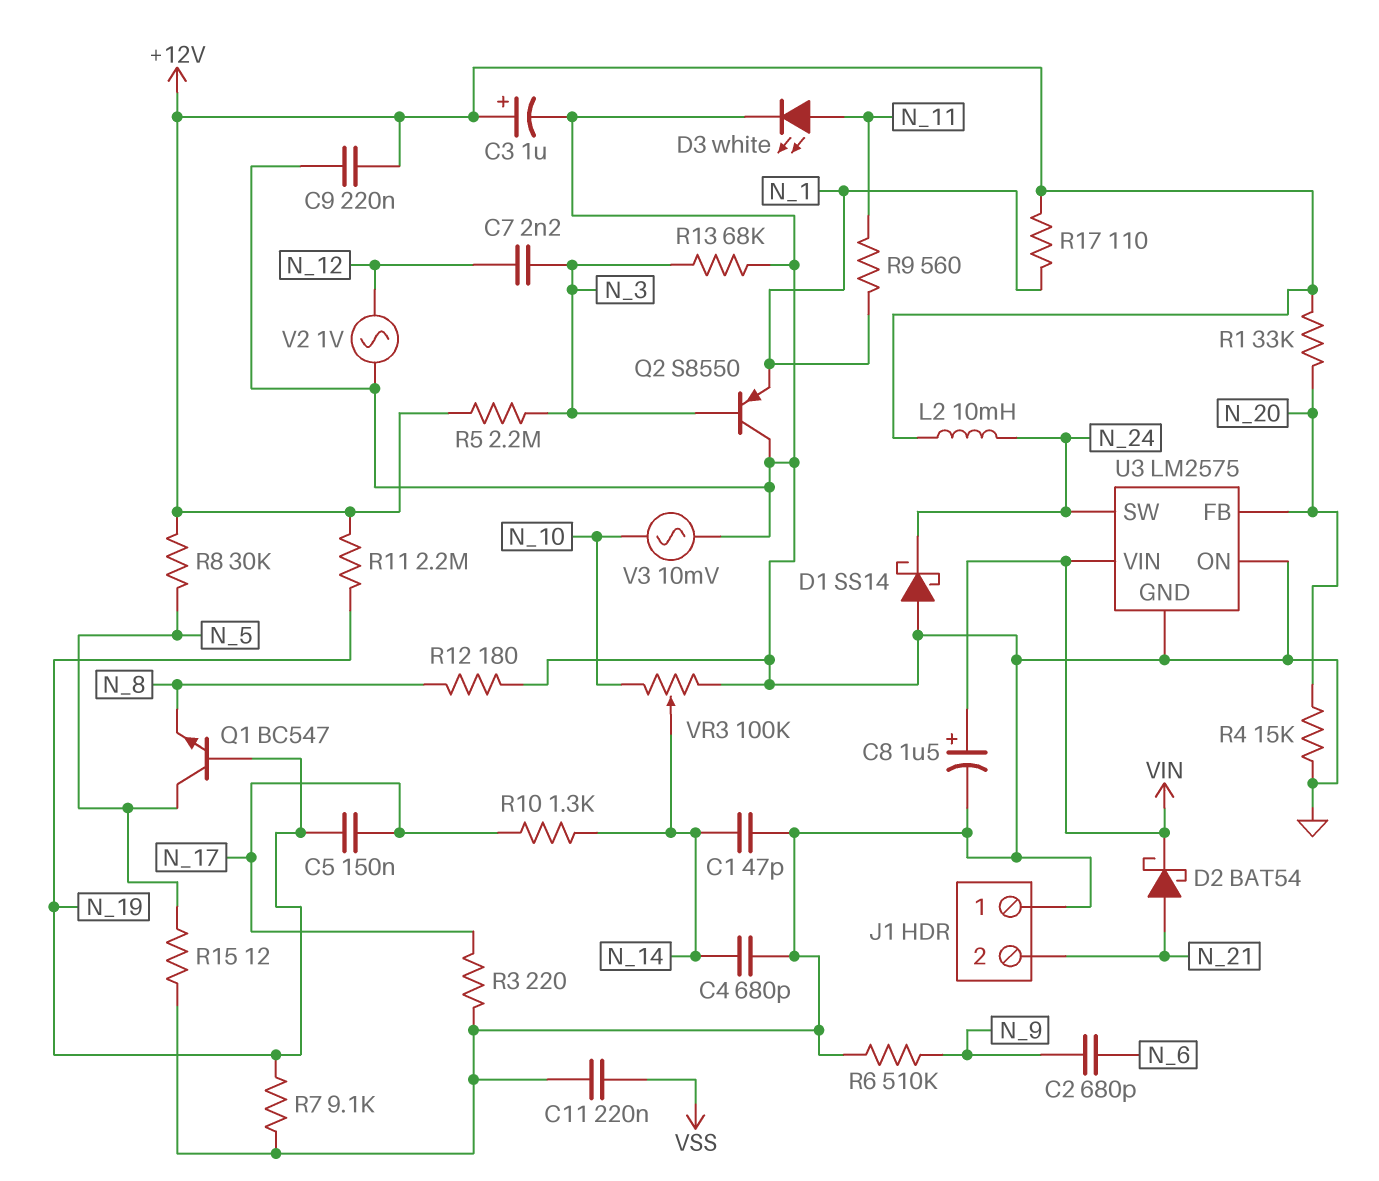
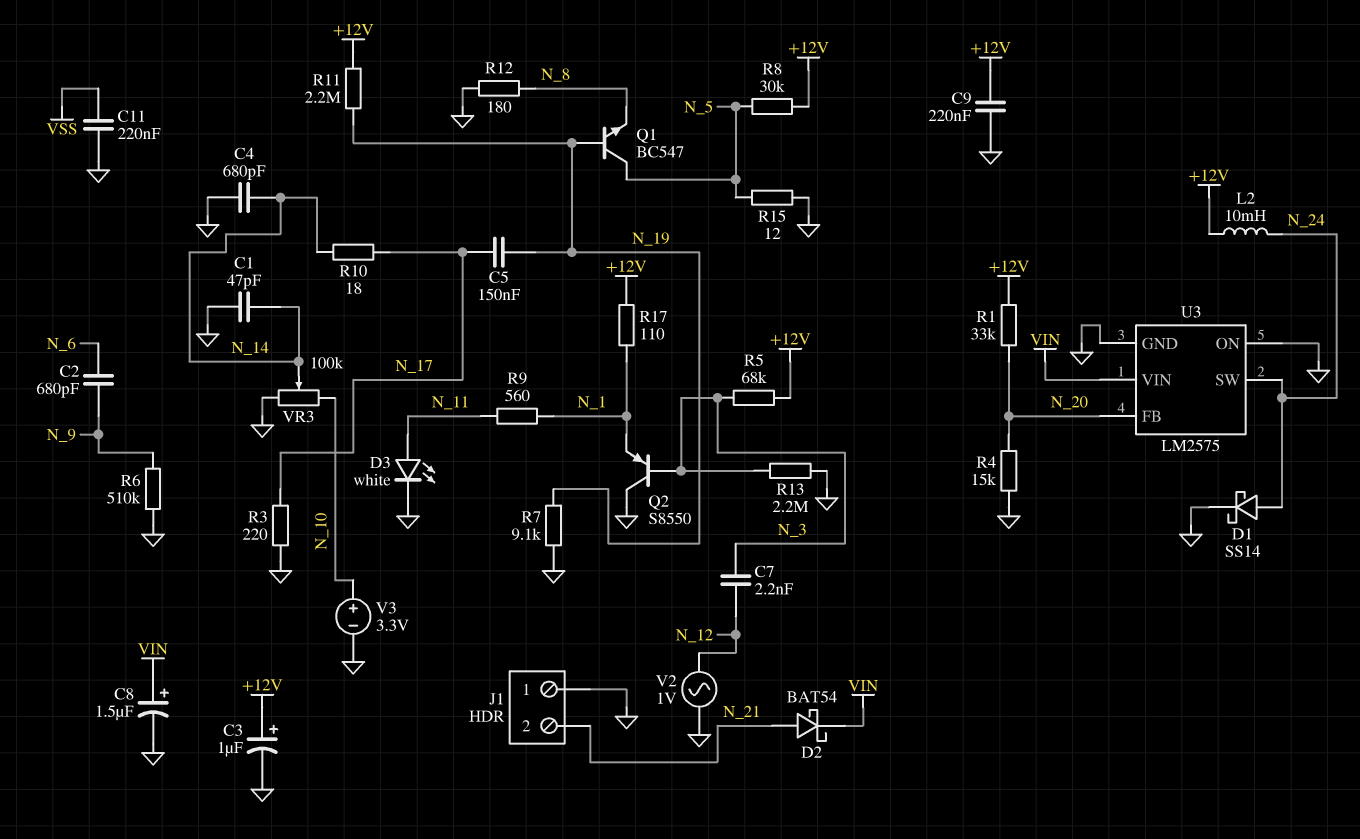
D1: schottky SS14 (A GND, K N_24) -> schottky SS14 (A N_24, K GND)
R5: 2.2M (+12V, N_3) -> 68k (+12V, N_3)
R10: 1.3k (N_14, N_17) -> 18 (N_14, N_17)
R13: 68k (GND, N_3) -> 2.2M (GND, N_3)
V3: AC 10mV (GND, N_10) -> 3.3V (plus N_10, minus GND)

